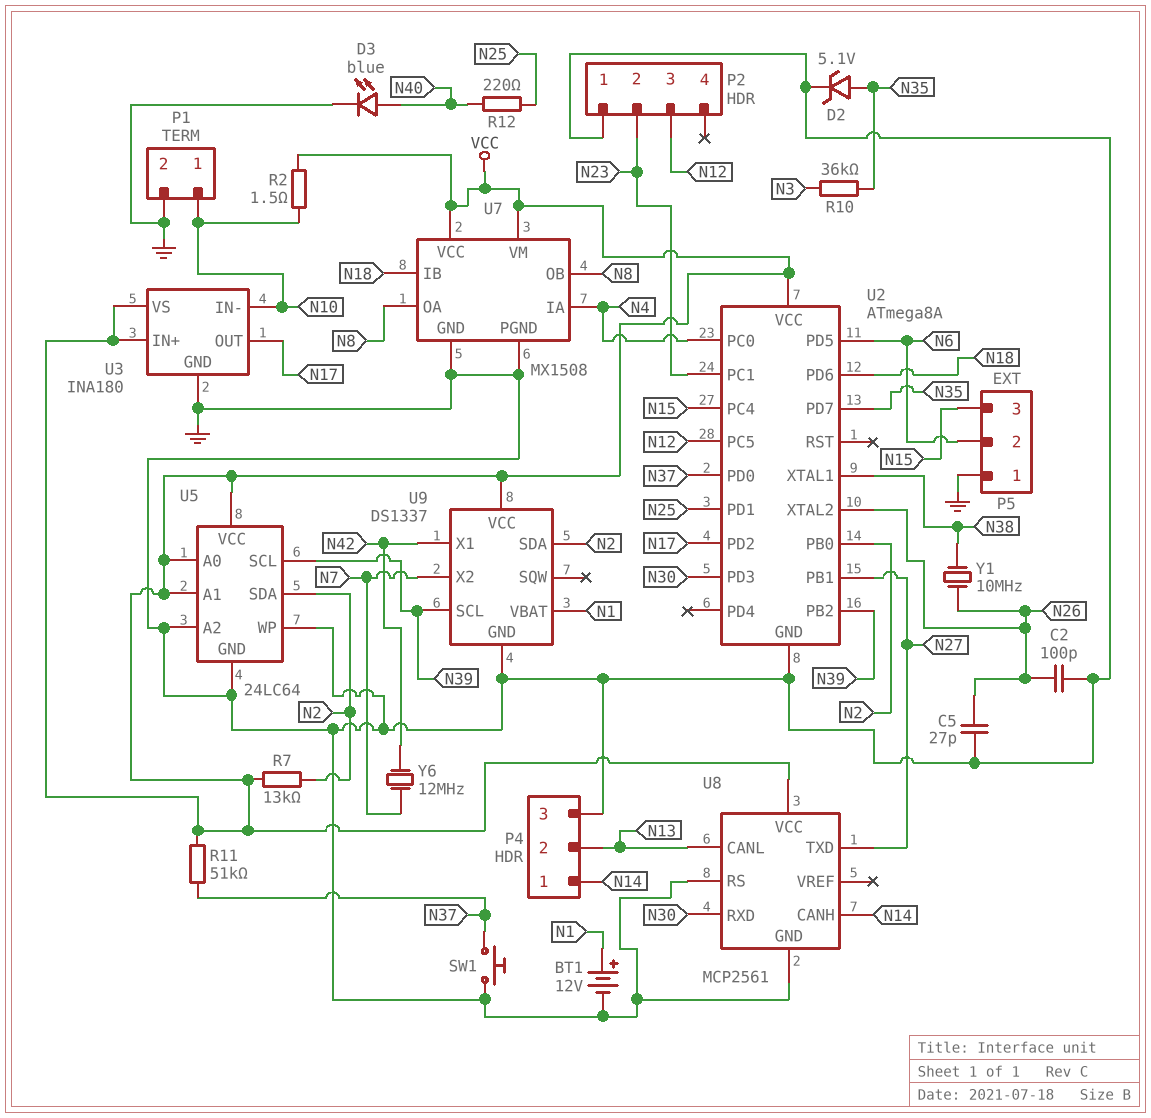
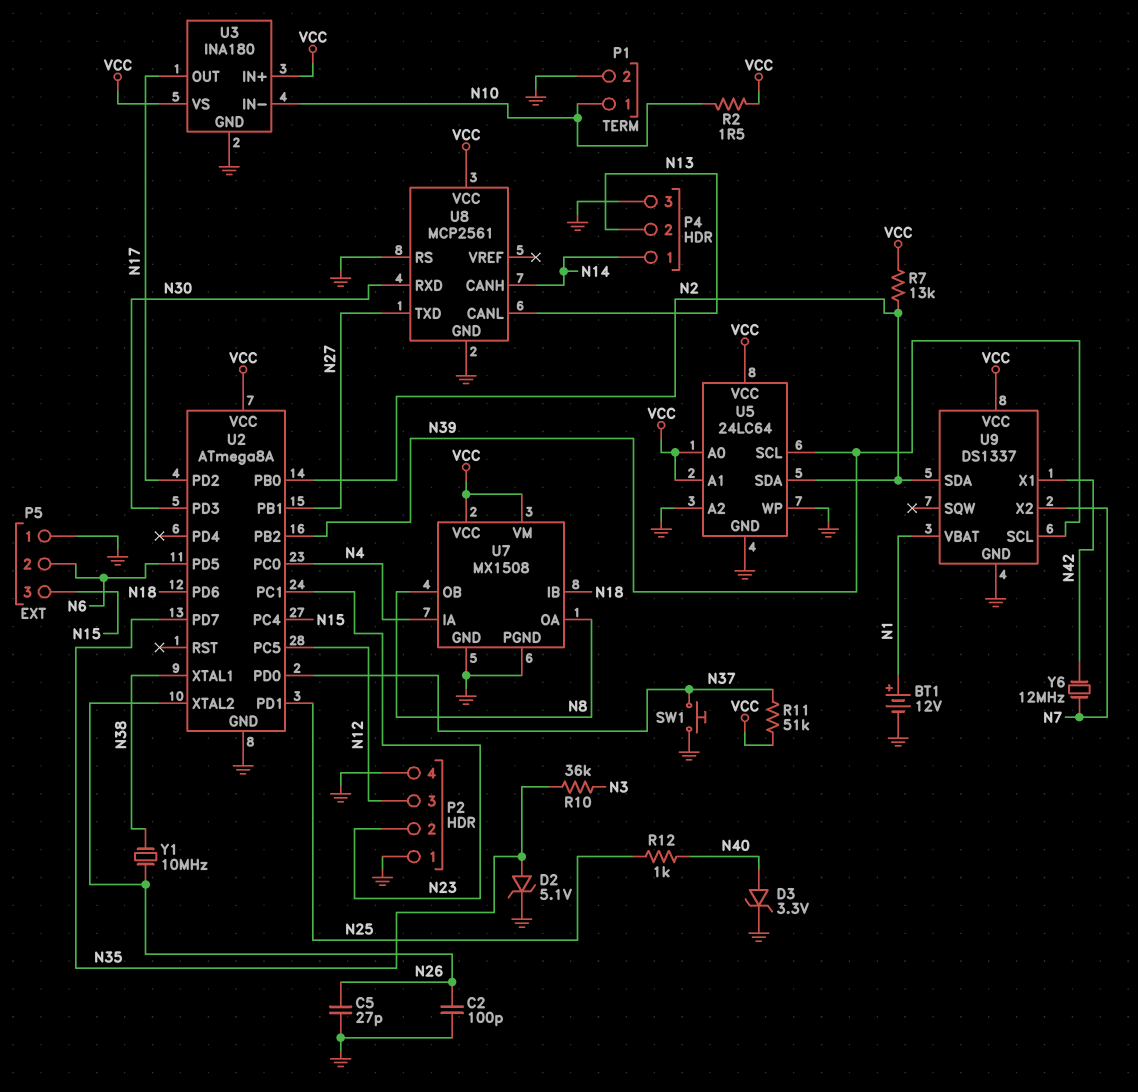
D3: LED blue (A N40, K GND) -> zener 3.3V (A N40, K GND)
P2 pin 4: none -> GND
R12: 220 (N25, N40) -> 1k (N25, N40)

